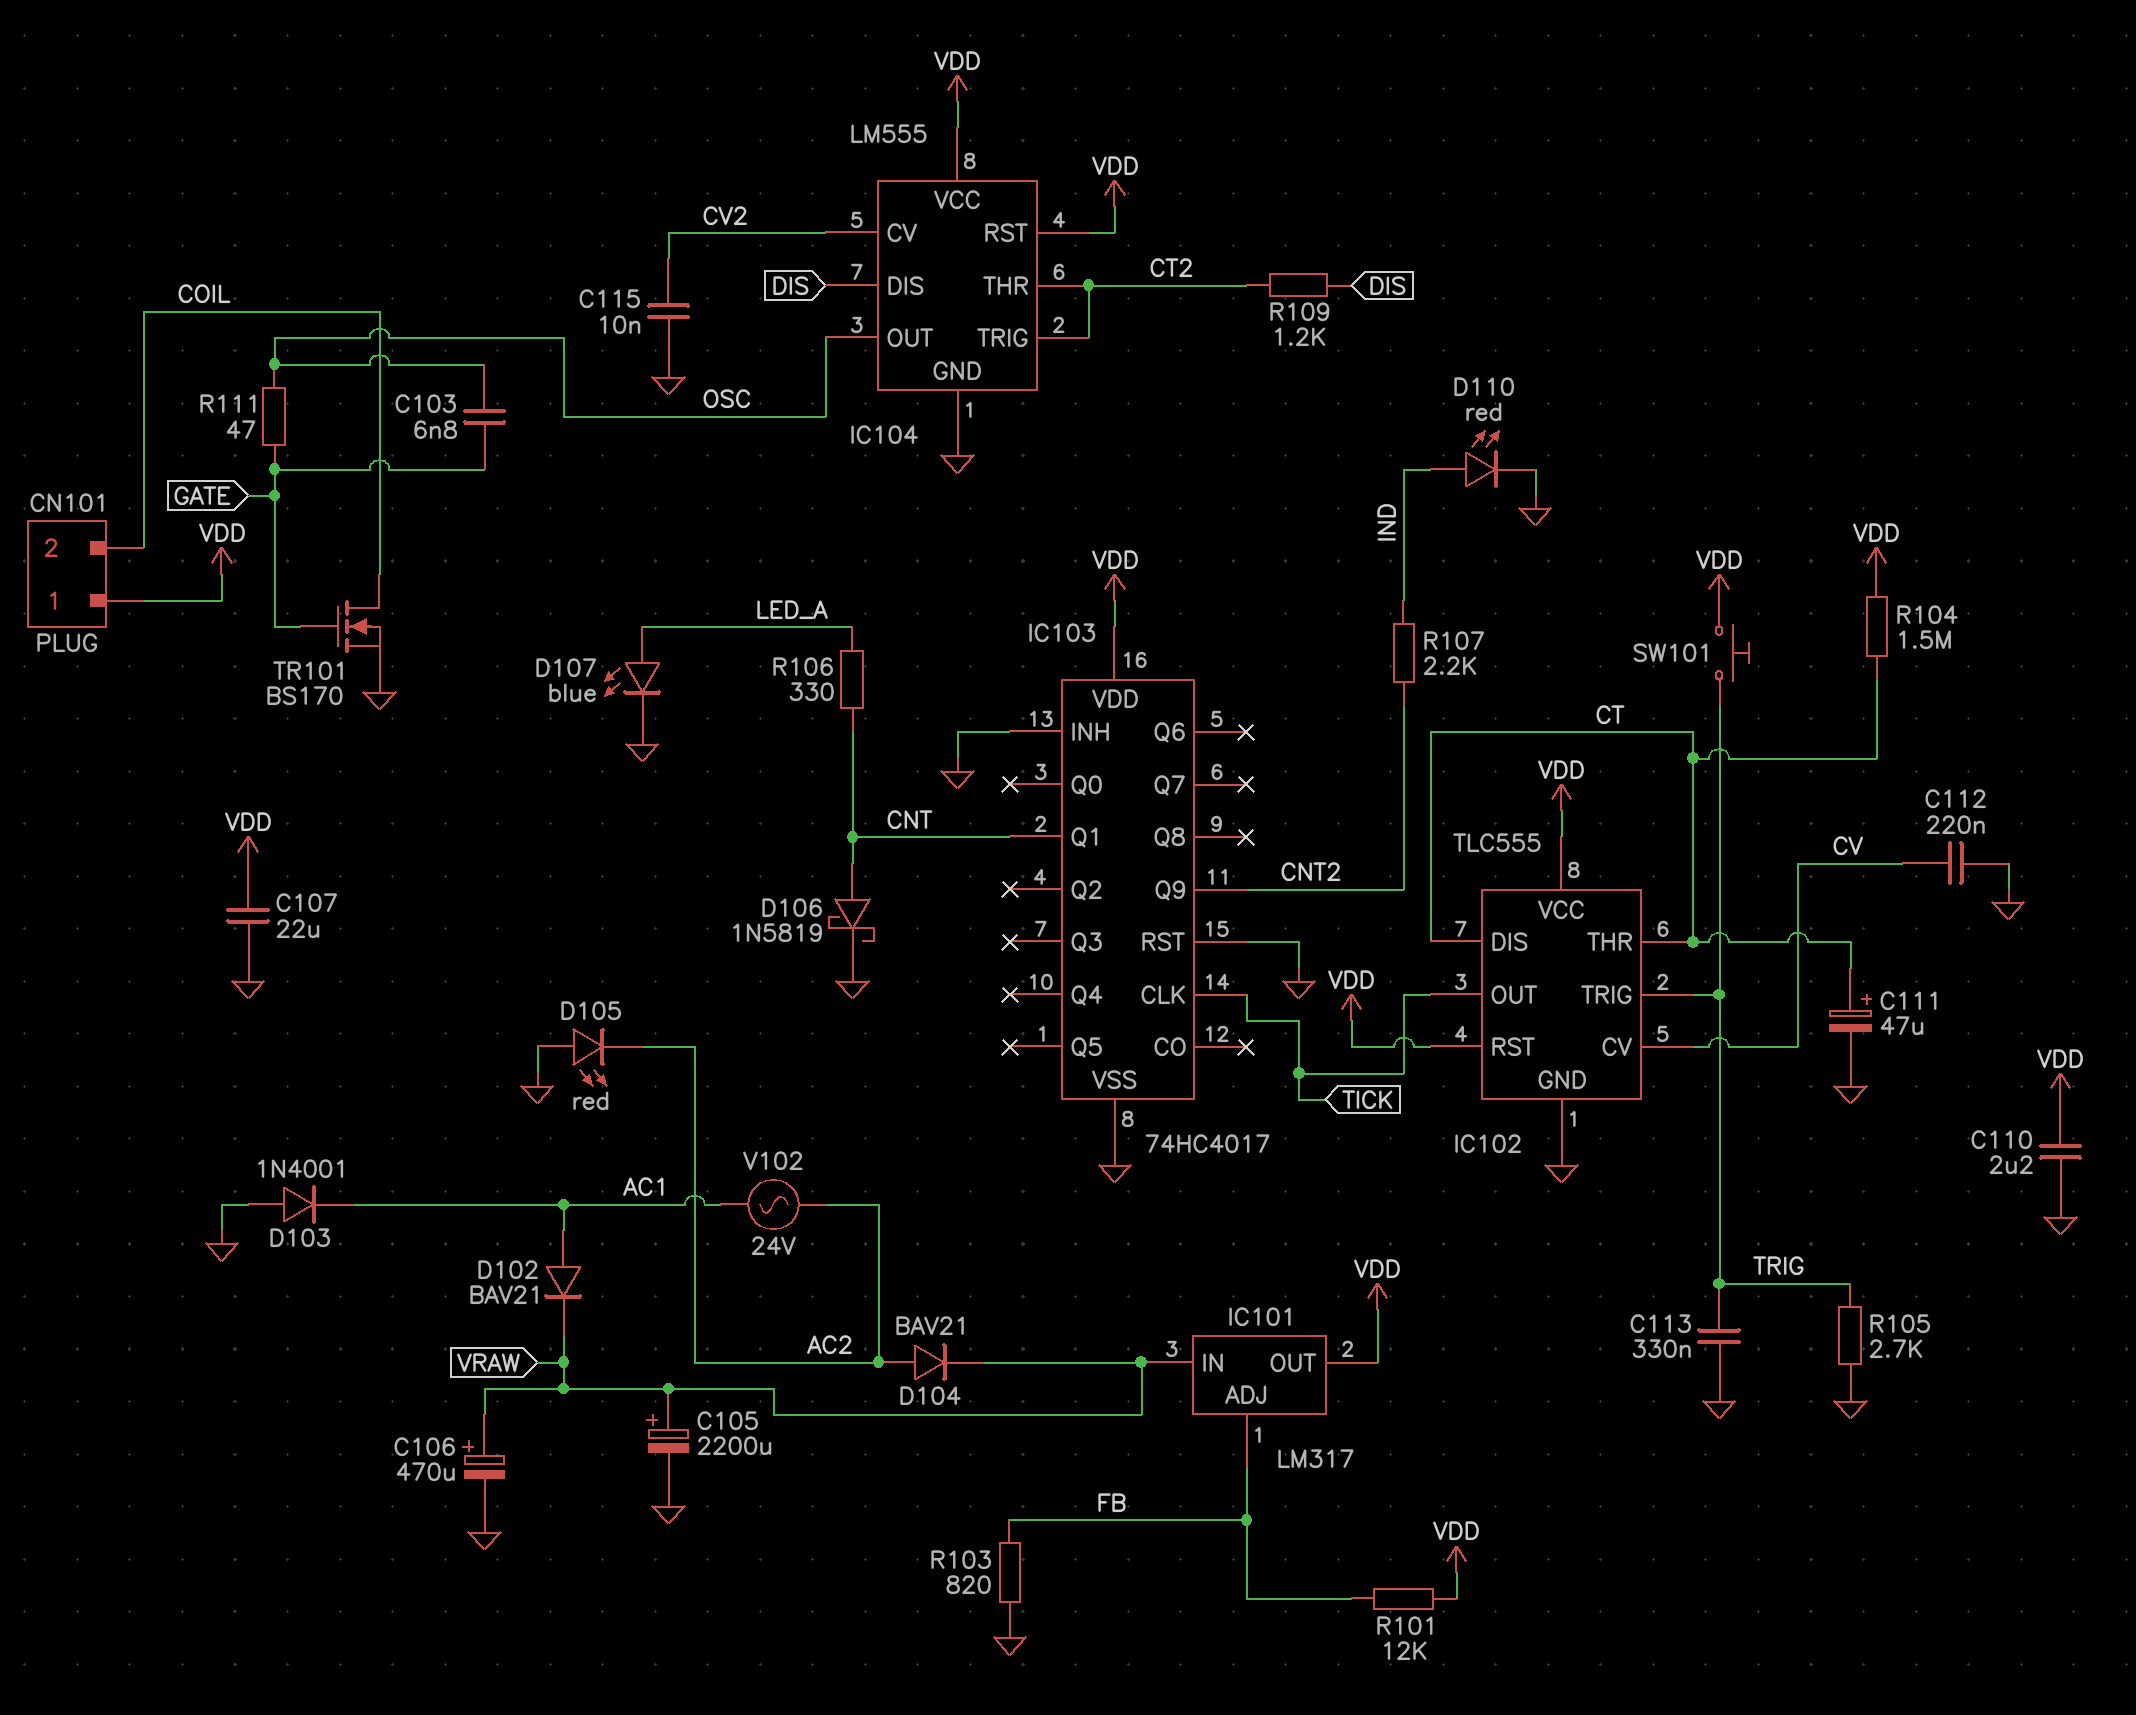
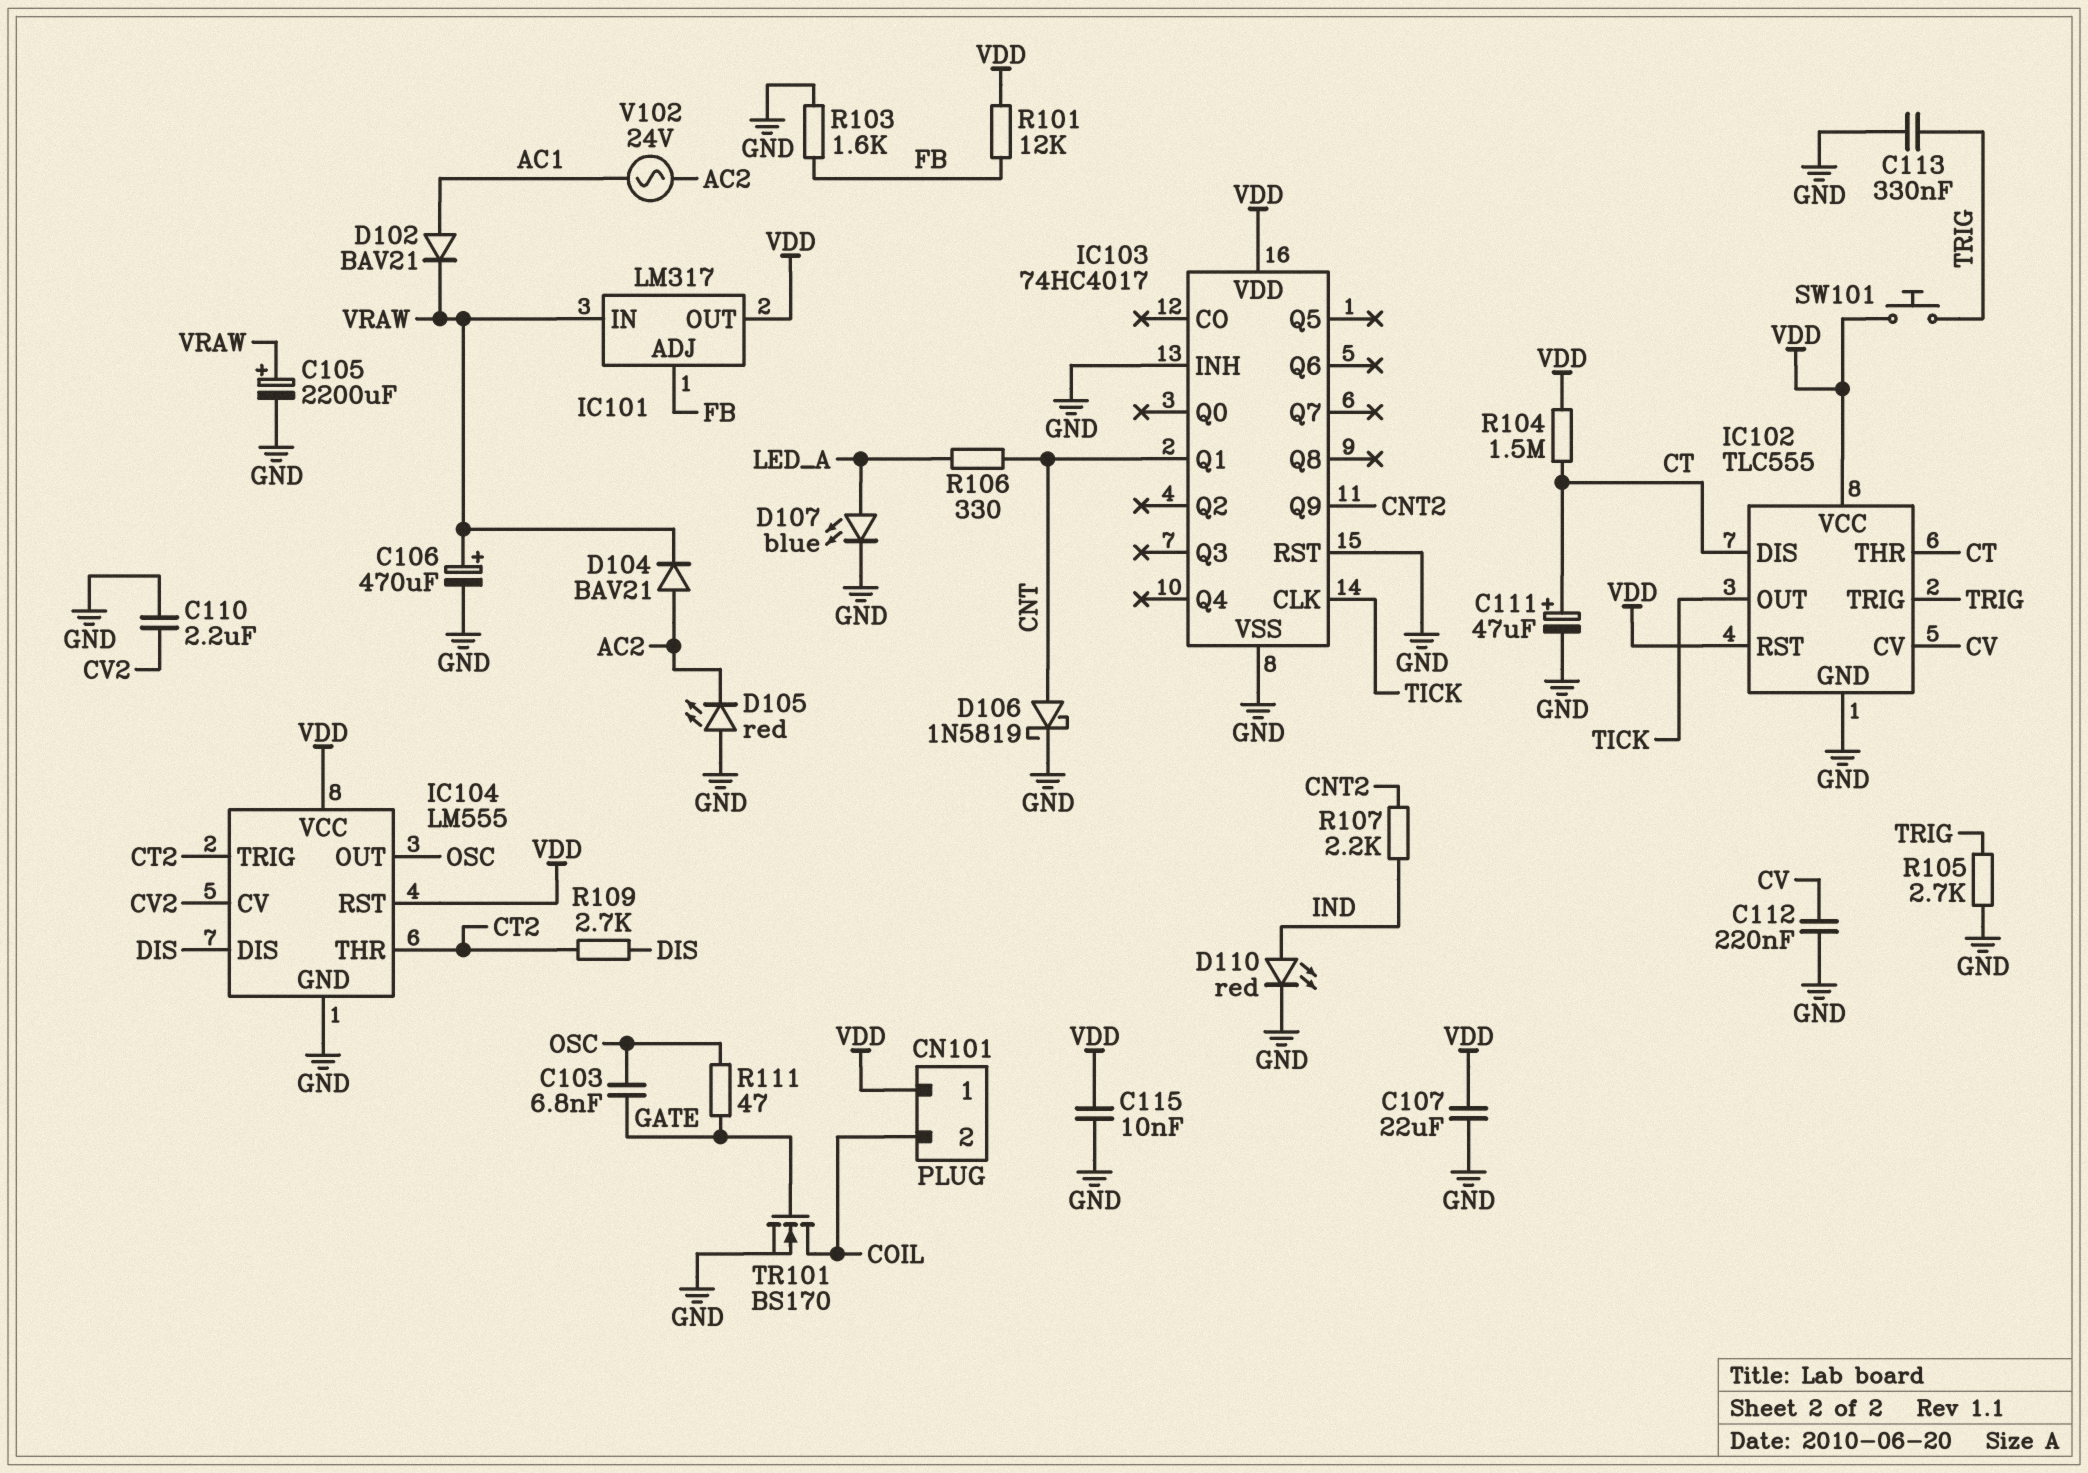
C110: 2.2uF (GND, VDD) -> 2.2uF (CV2, GND)
C115: 10nF (CV2, GND) -> 10nF (GND, VDD)
D103: diode 1N4001 (A GND, K AC1) -> none
R103: 820 (FB, GND) -> 1.6k (FB, GND)
R109: 1.2k (CT2, DIS) -> 2.7k (CT2, DIS)

